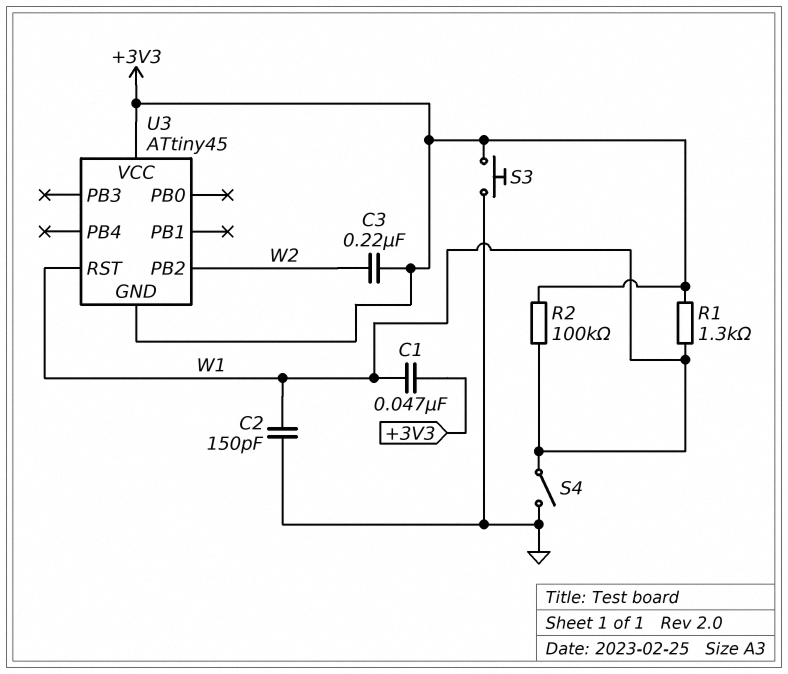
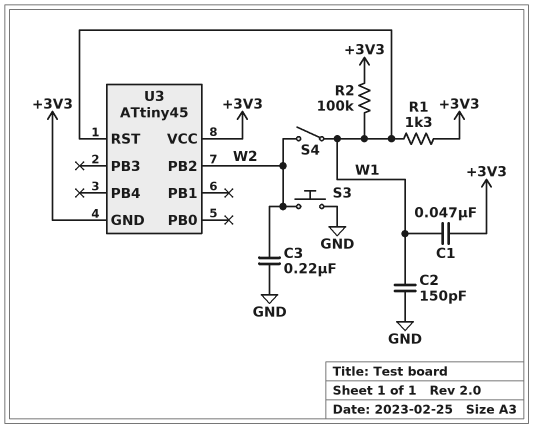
C3: 220nF (+3V3, W2) -> 220nF (GND, W2)
S3: button (+3V3, GND) -> button (GND, W2)
S4: switch (GND, W1) -> switch (W1, W2)

